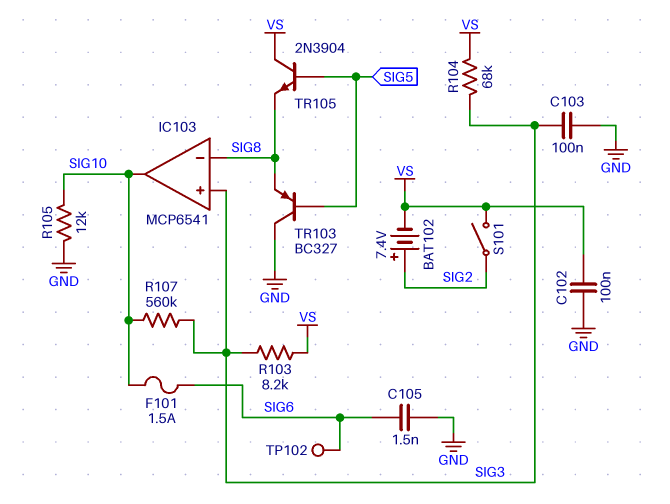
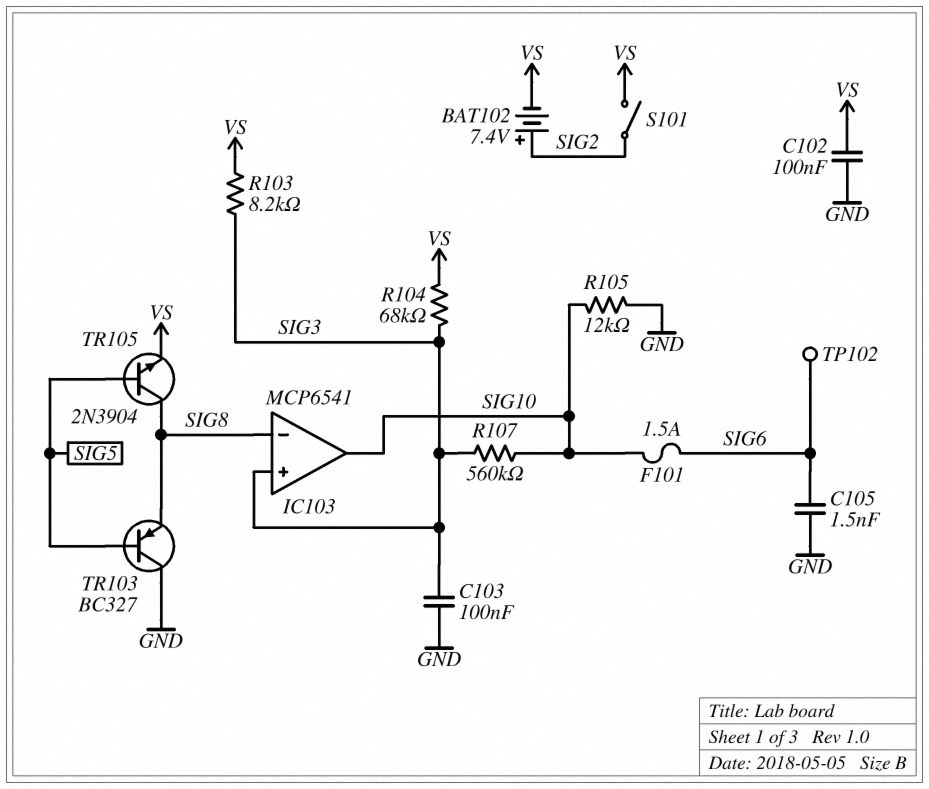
TR105: NPN 2N3904 (B SIG5, C VS, E SIG8) -> NPN 2N3904 (B SIG5, C SIG8, E VS)

